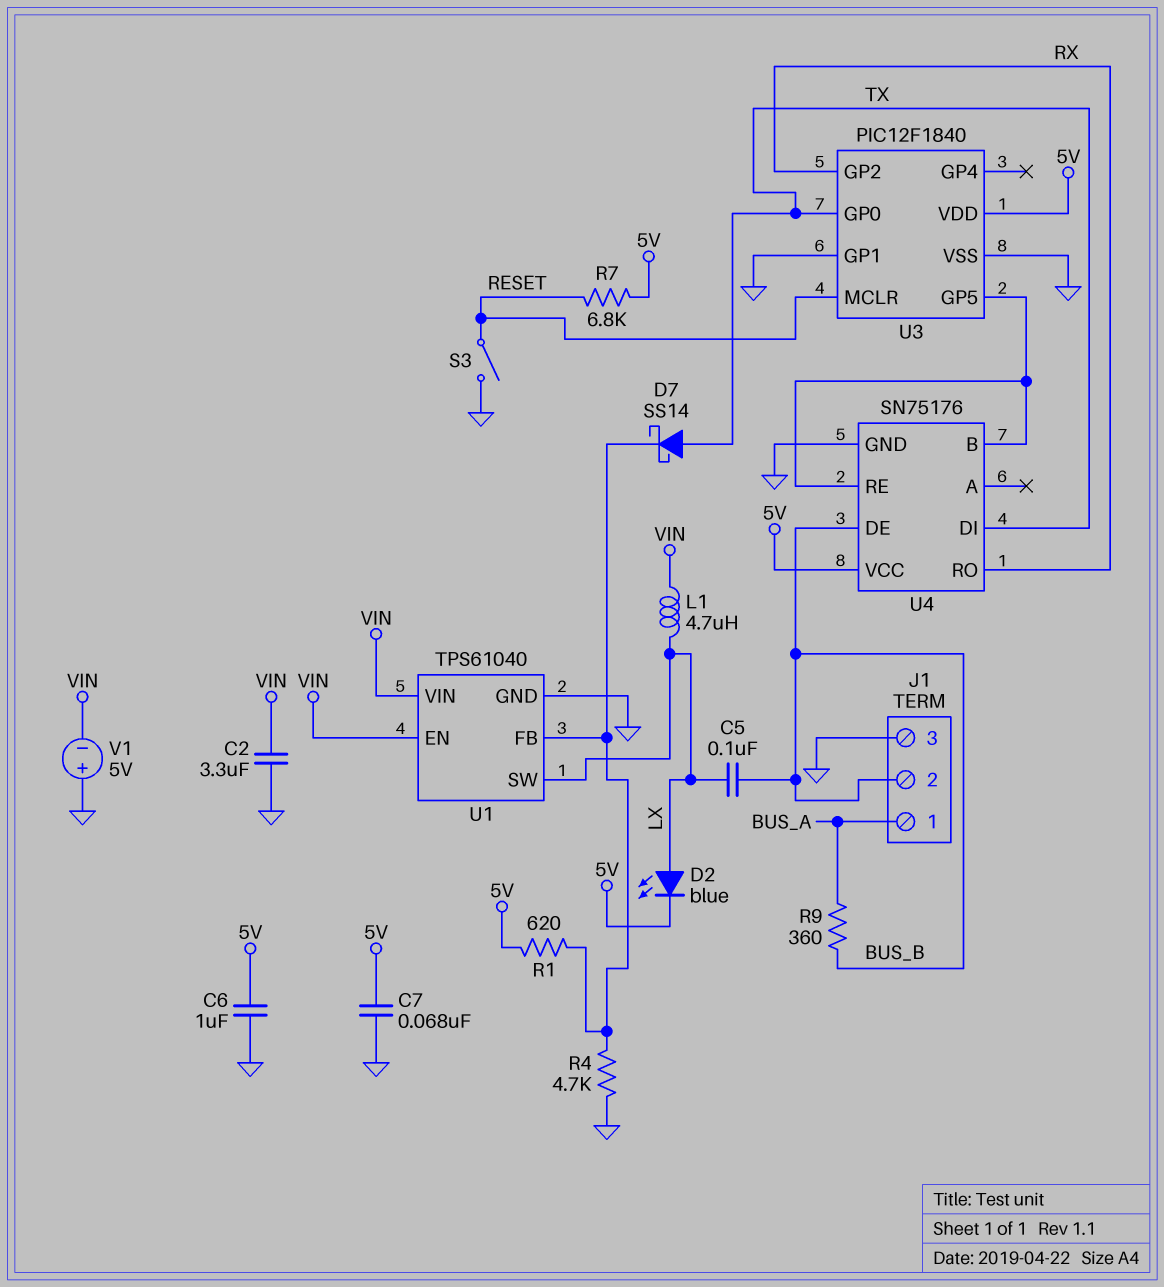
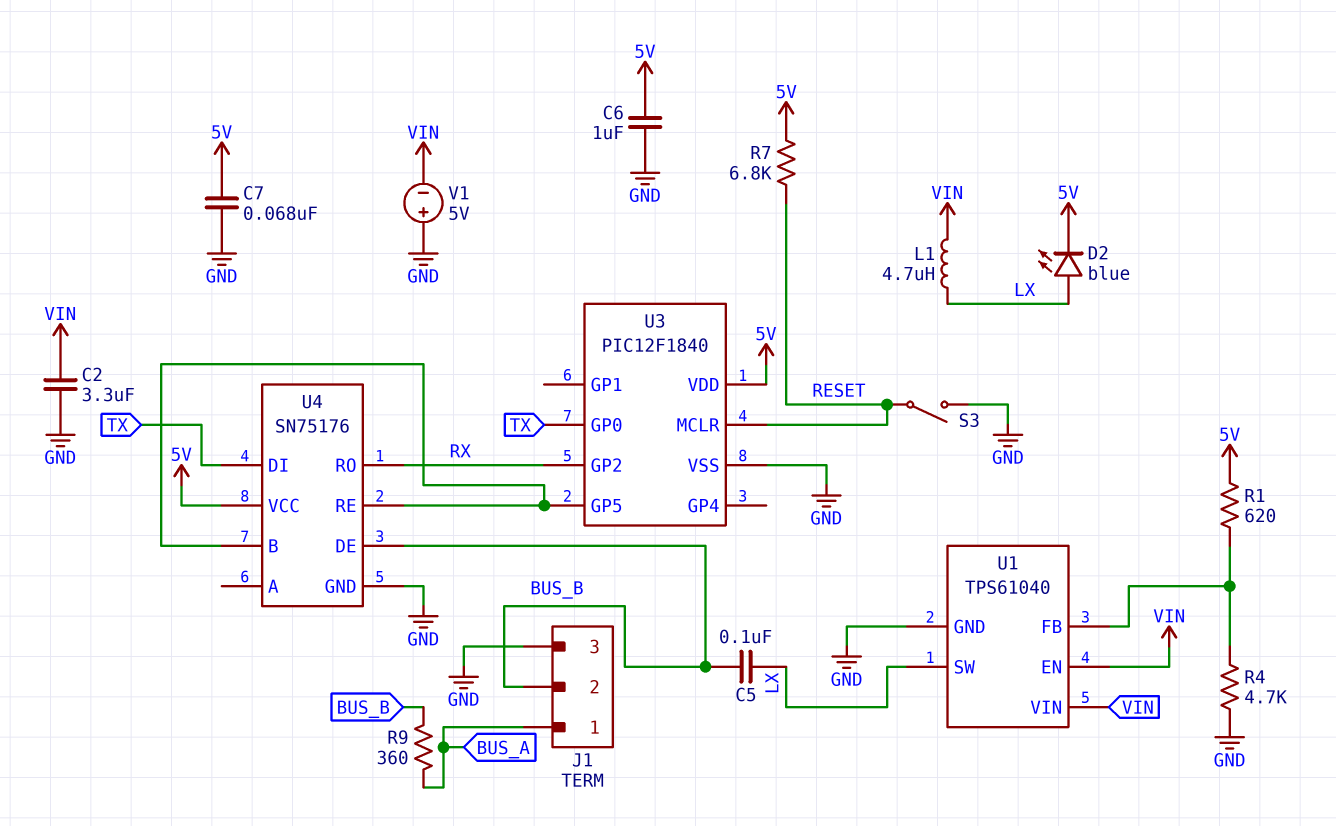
D7: schottky SS14 (A TX, K U1/FB) -> none
U3 pin GP1: GND -> none

